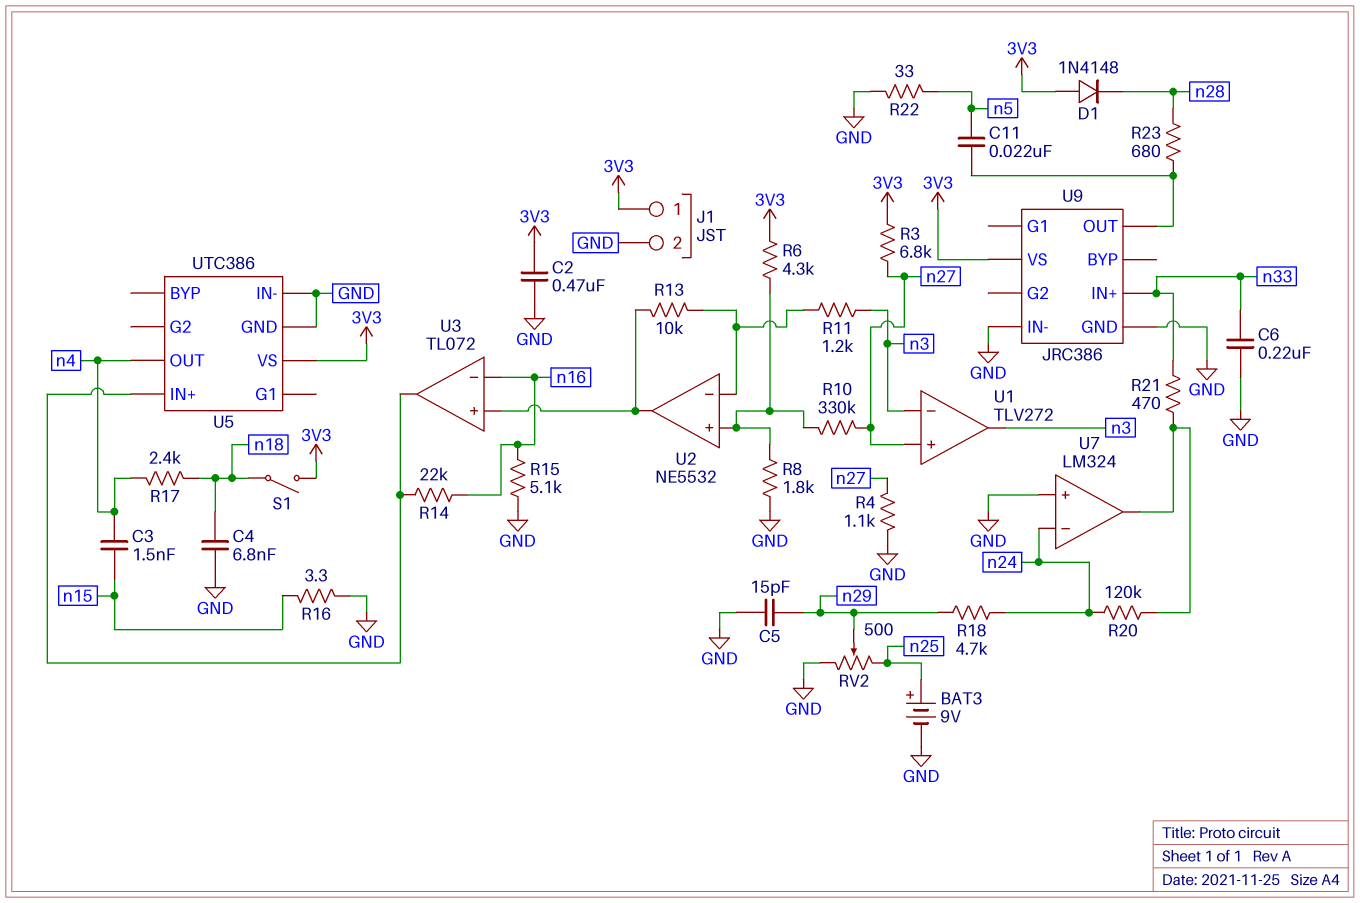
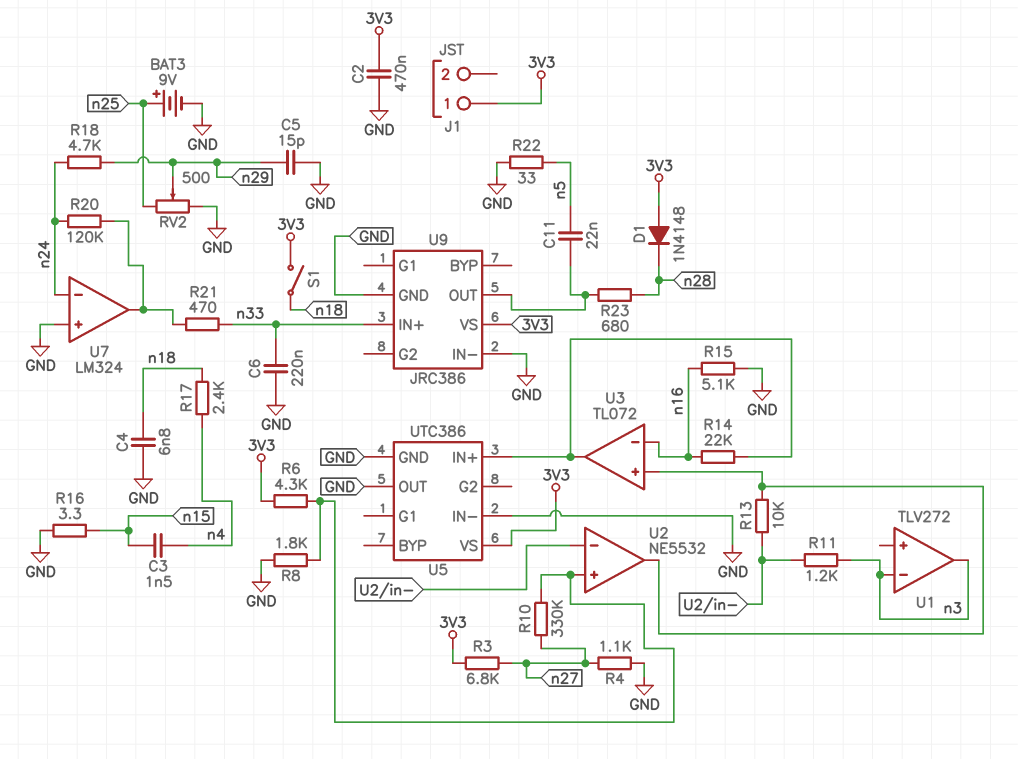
J1 pin 2: GND -> none
U1 pin in+: n27 -> none
U5 pin OUT: n4 -> GND

